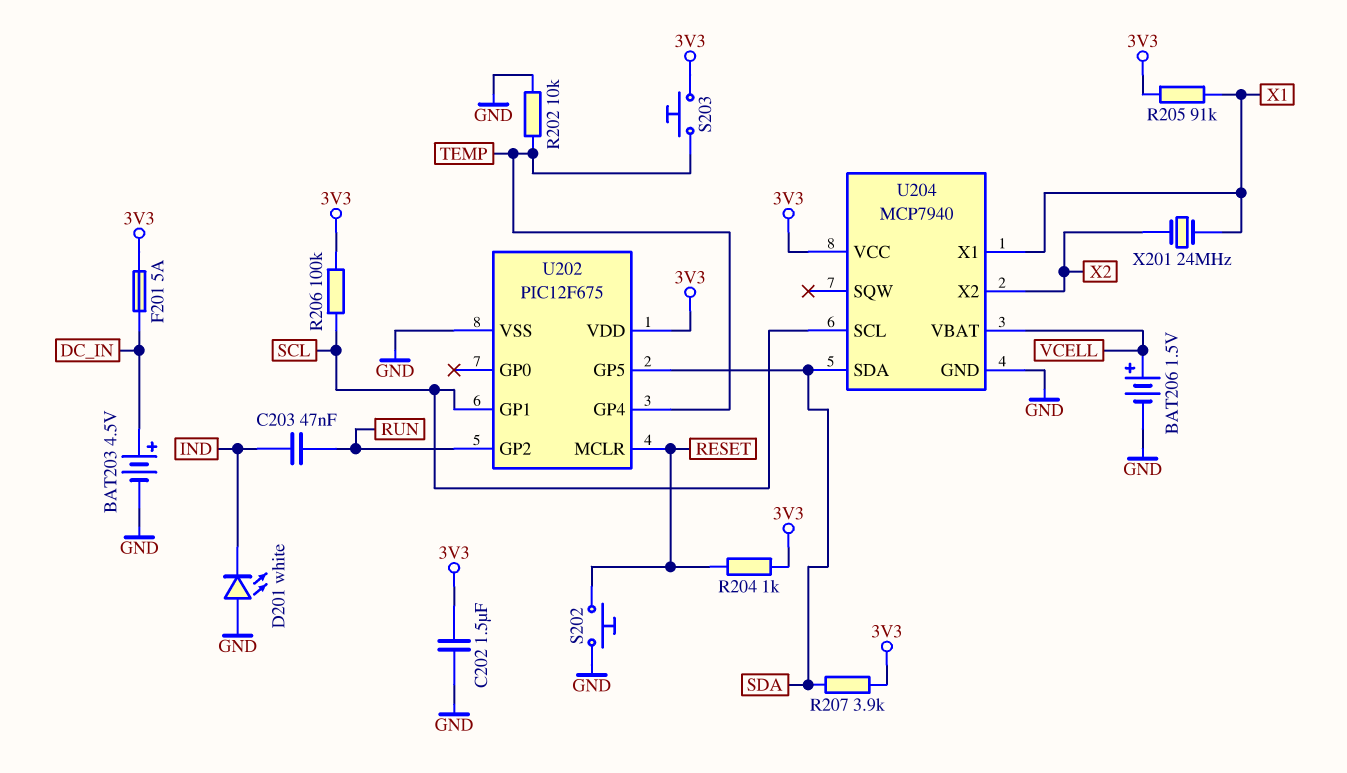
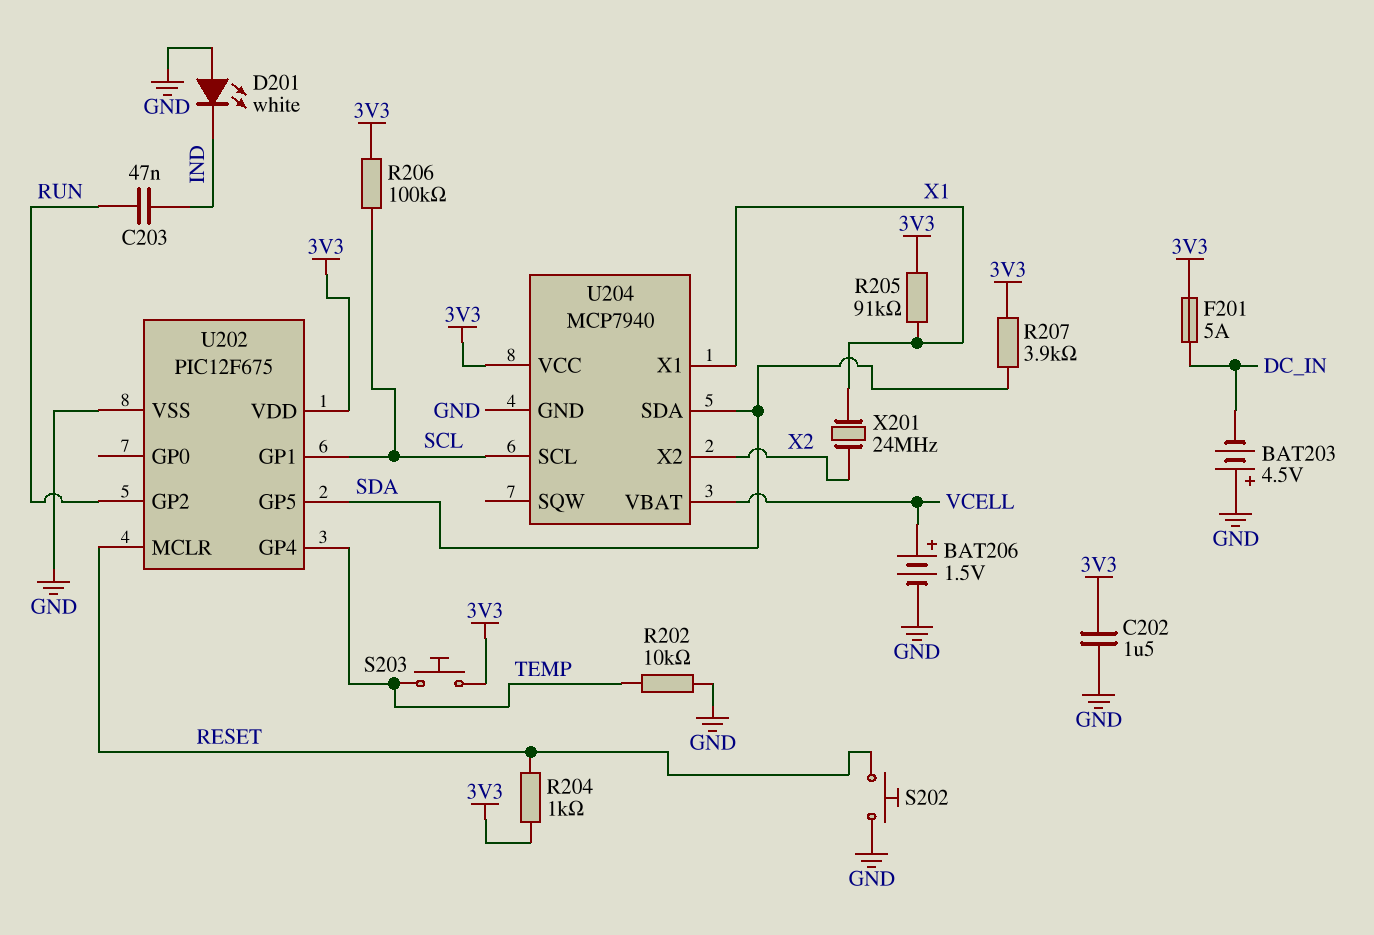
BAT203: 4.5V (plus DC_IN, minus GND) -> 4.5V (plus GND, minus DC_IN)

